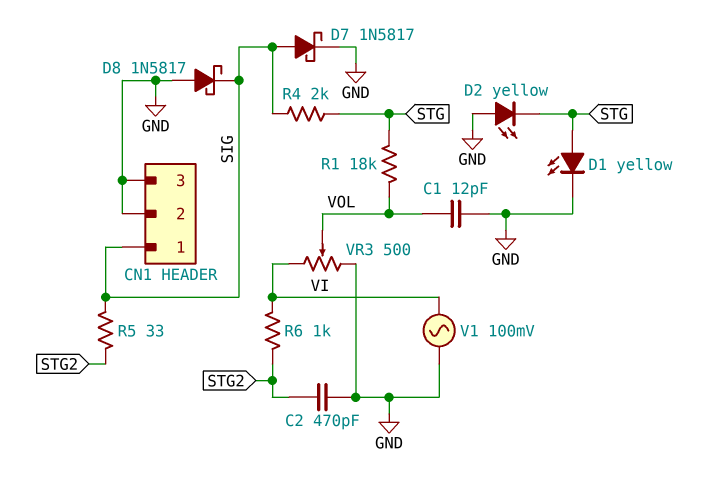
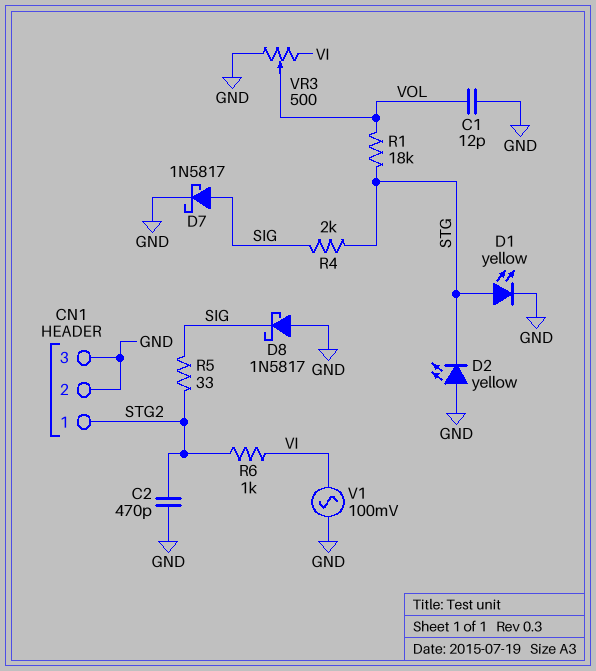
CN1 pin 1: SIG -> STG2

